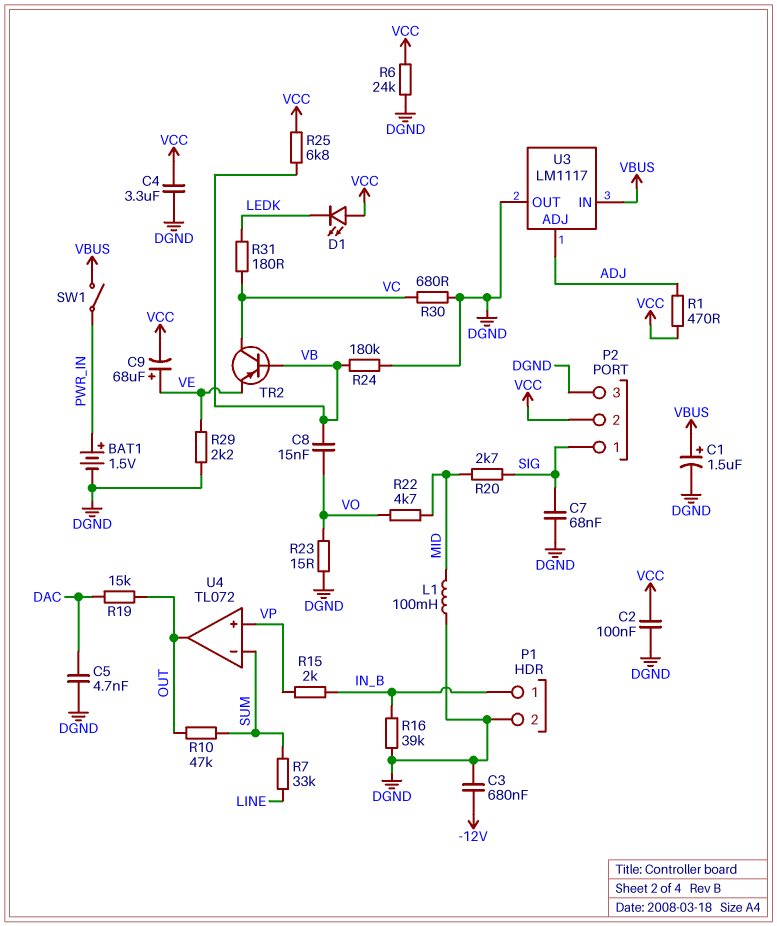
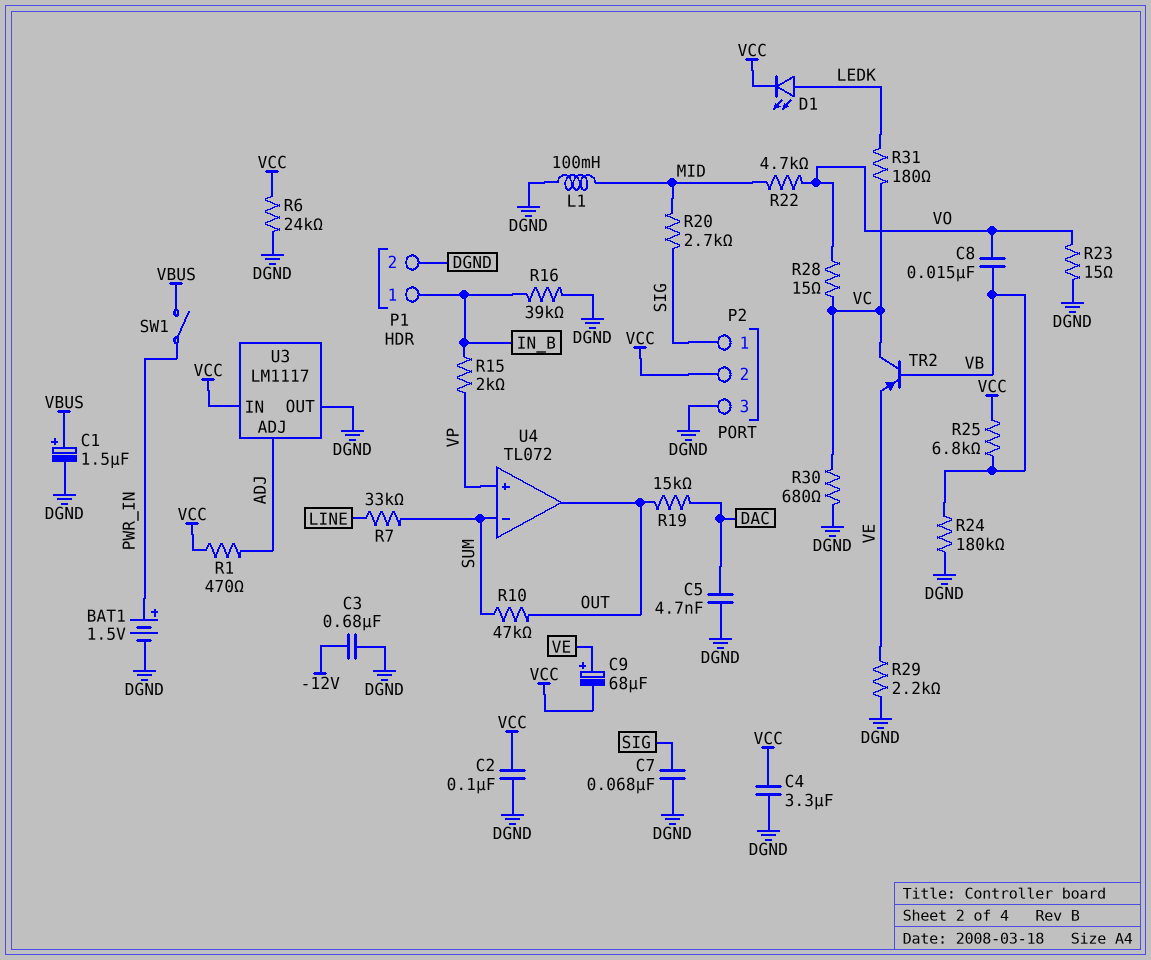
D1: LED (A VCC, K LEDK) -> LED (A LEDK, K VCC)
R28: none -> 15 (VC, VO)
U3 pin IN: VBUS -> VCC

